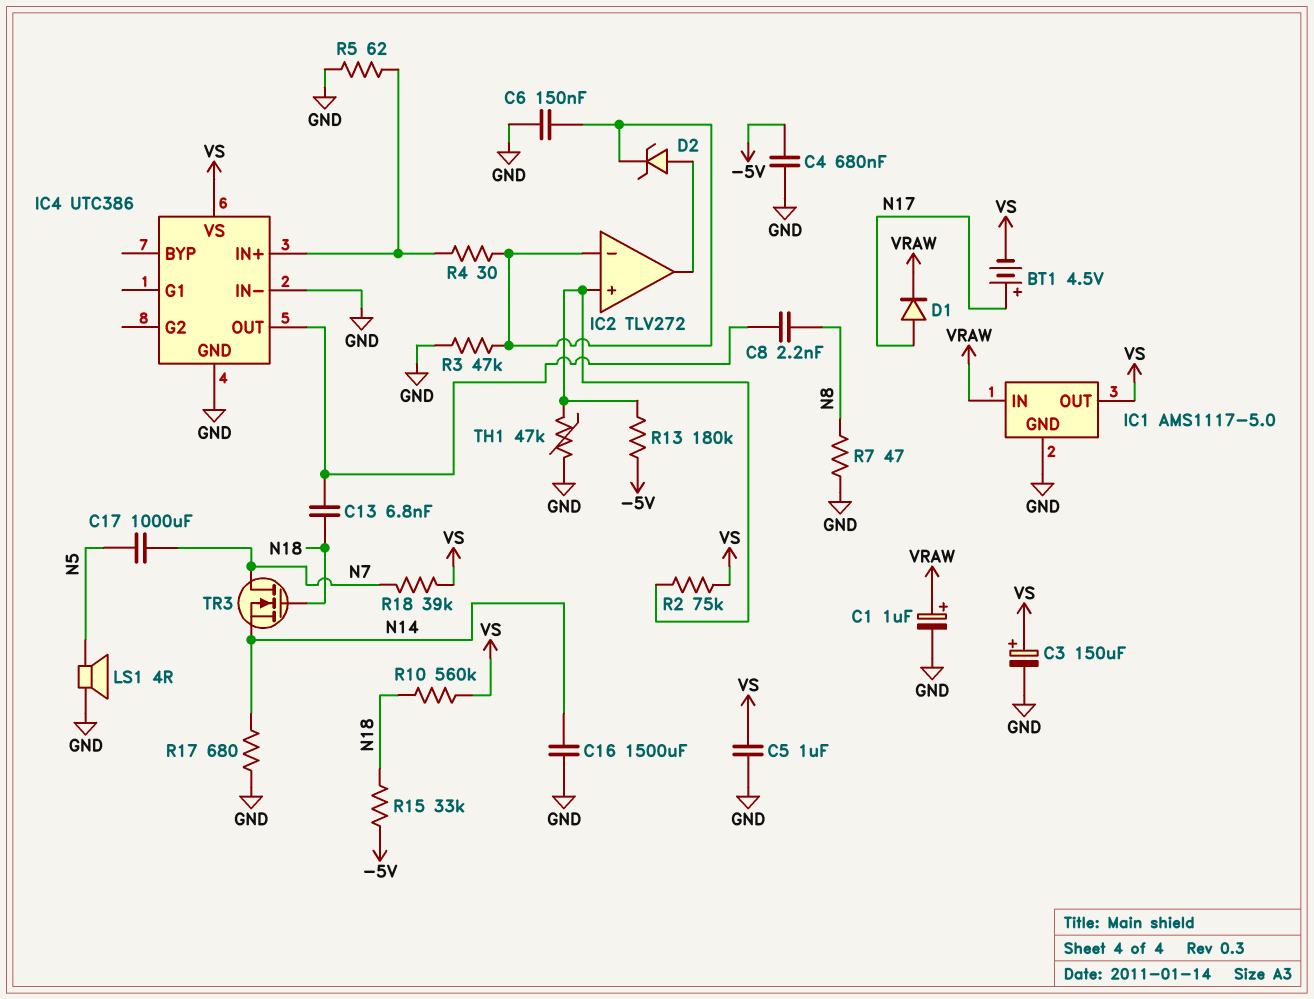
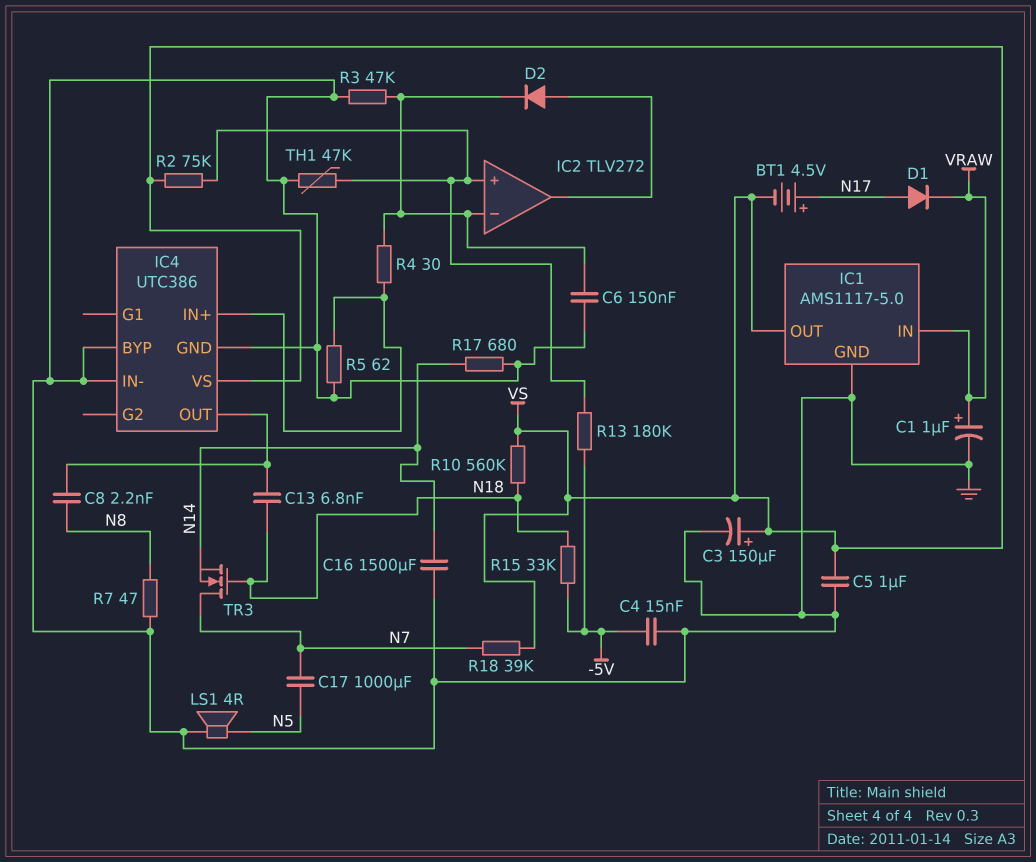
C4: 680nF (-5V, GND) -> 15nF (-5V, GND)
D2: zener (A IC2/out, K IC2/in-) -> diode (A IC2/out, K IC2/in-)
IC4 pin BYP: none -> GND

